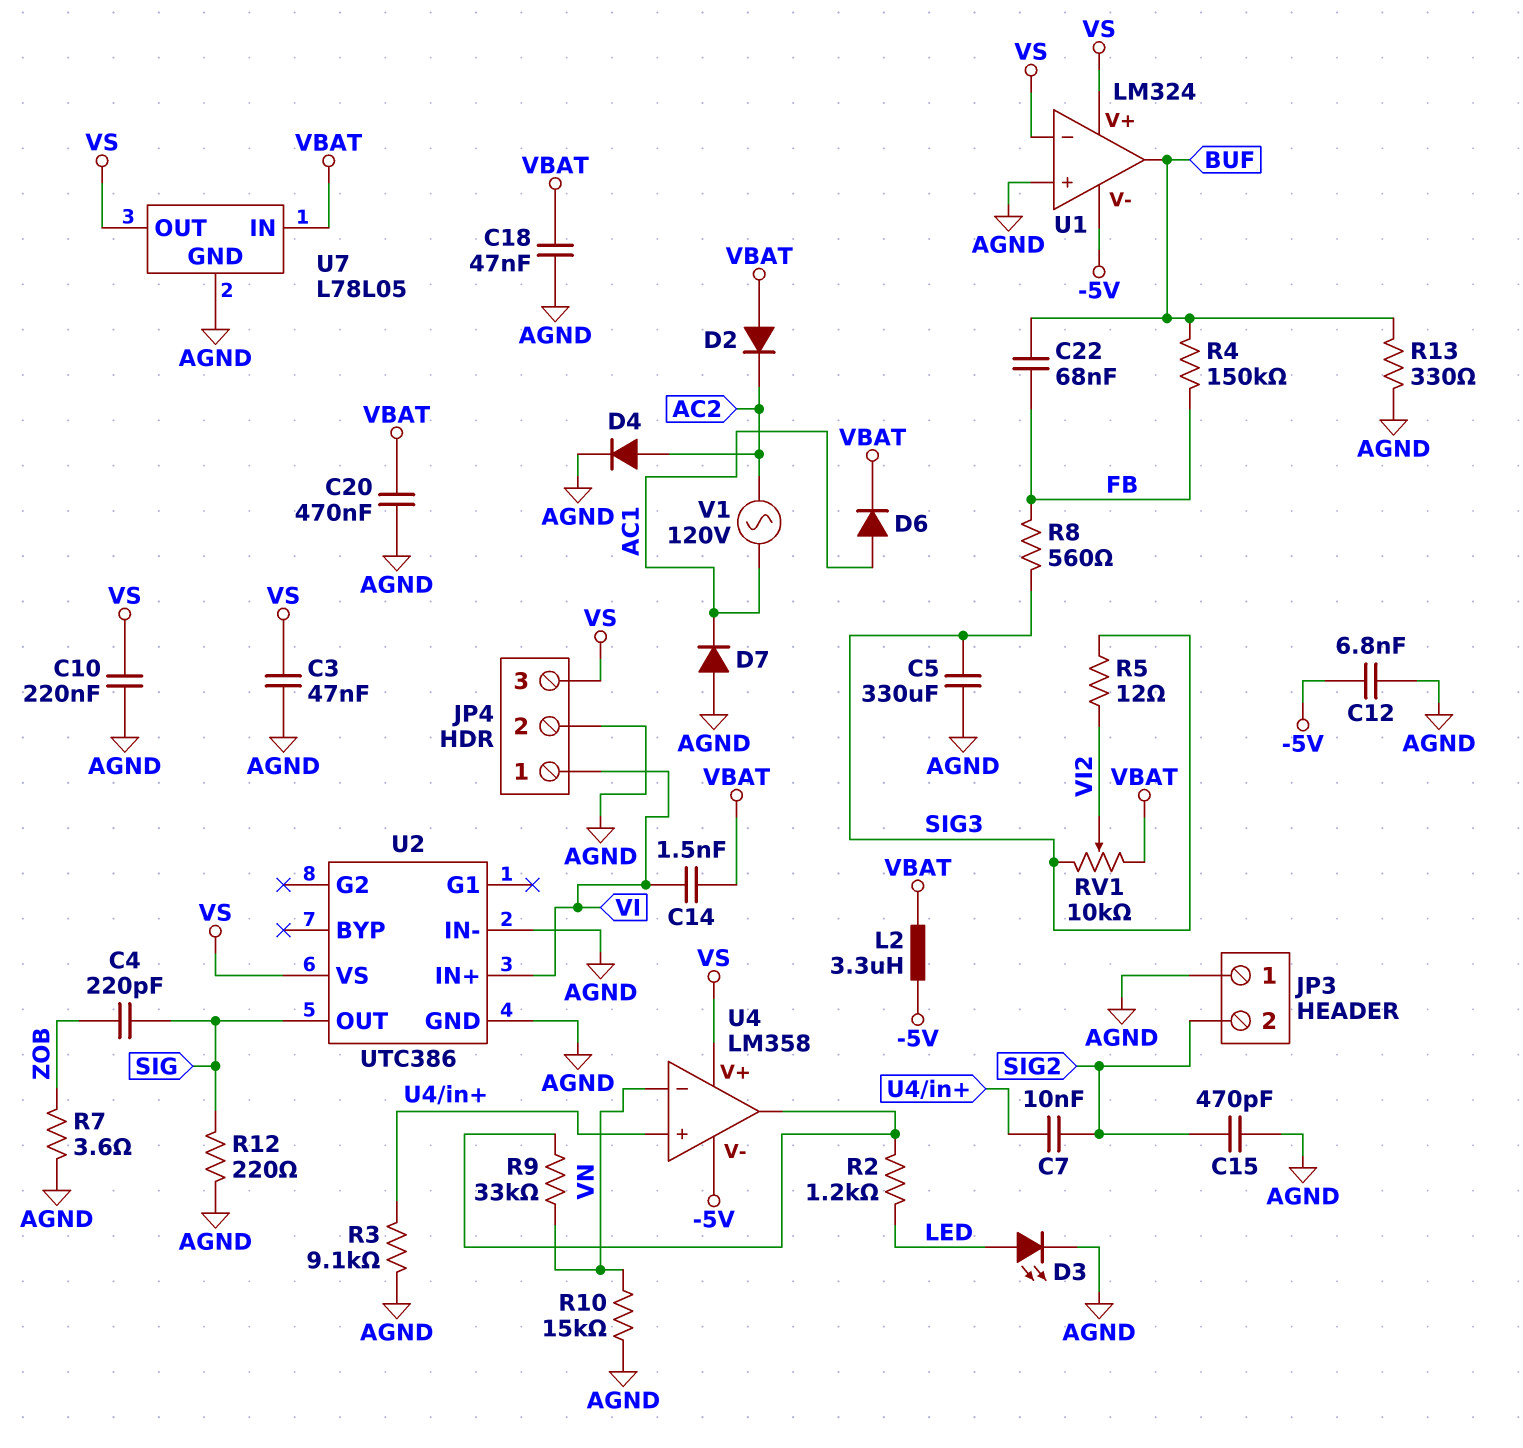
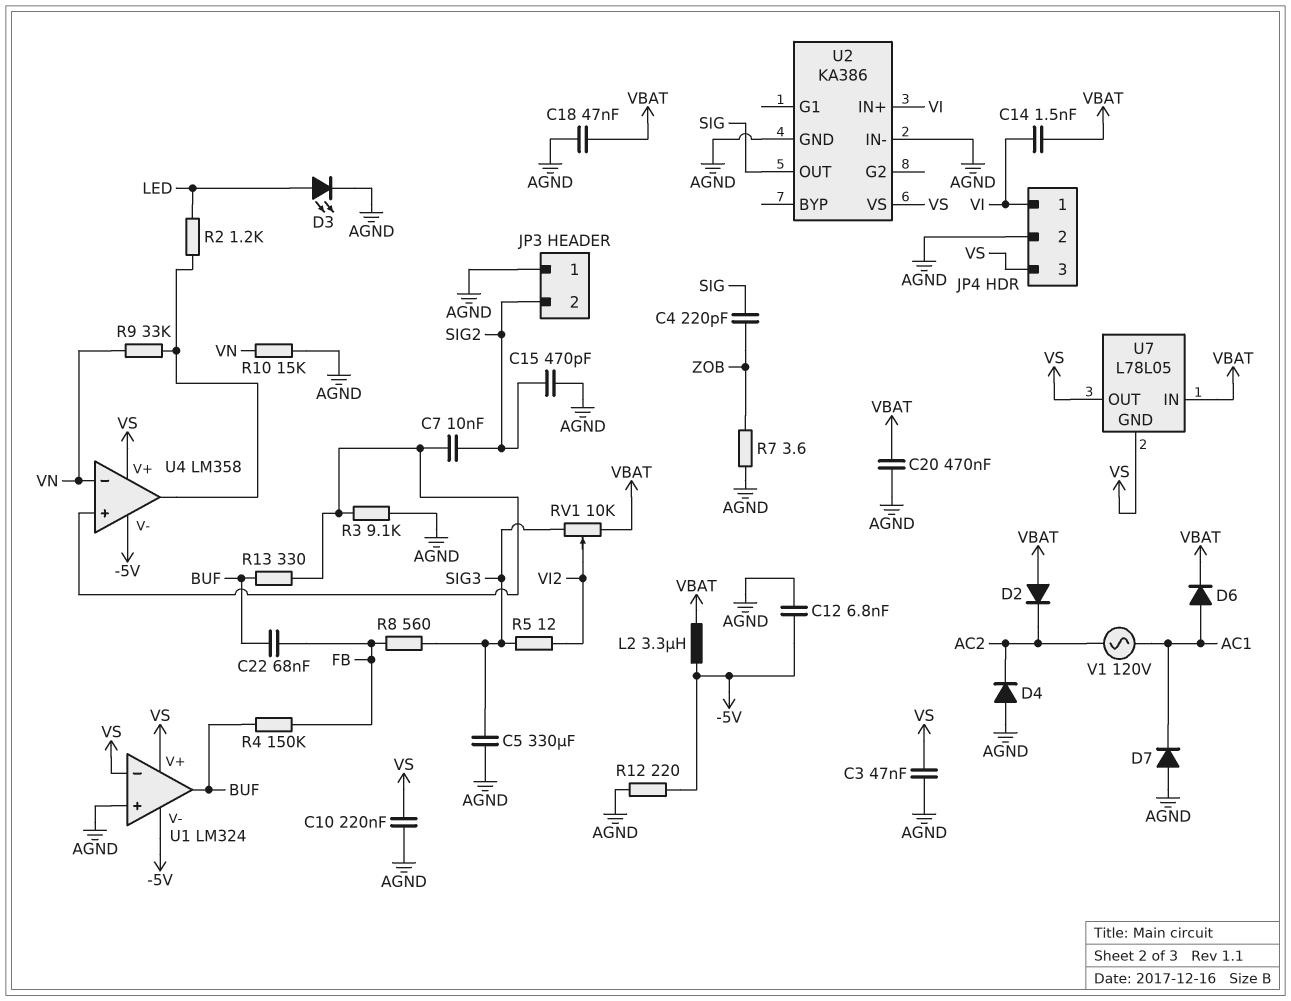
D4: diode (A AC2, K AGND) -> diode (A AGND, K AC2)
R12: 220 (AGND, SIG) -> 220 (-5V, AGND)
R13: 330 (AGND, BUF) -> 330 (BUF, U4/in+)
U2: UTC386 -> KA386
U7 pin GND: AGND -> VS

